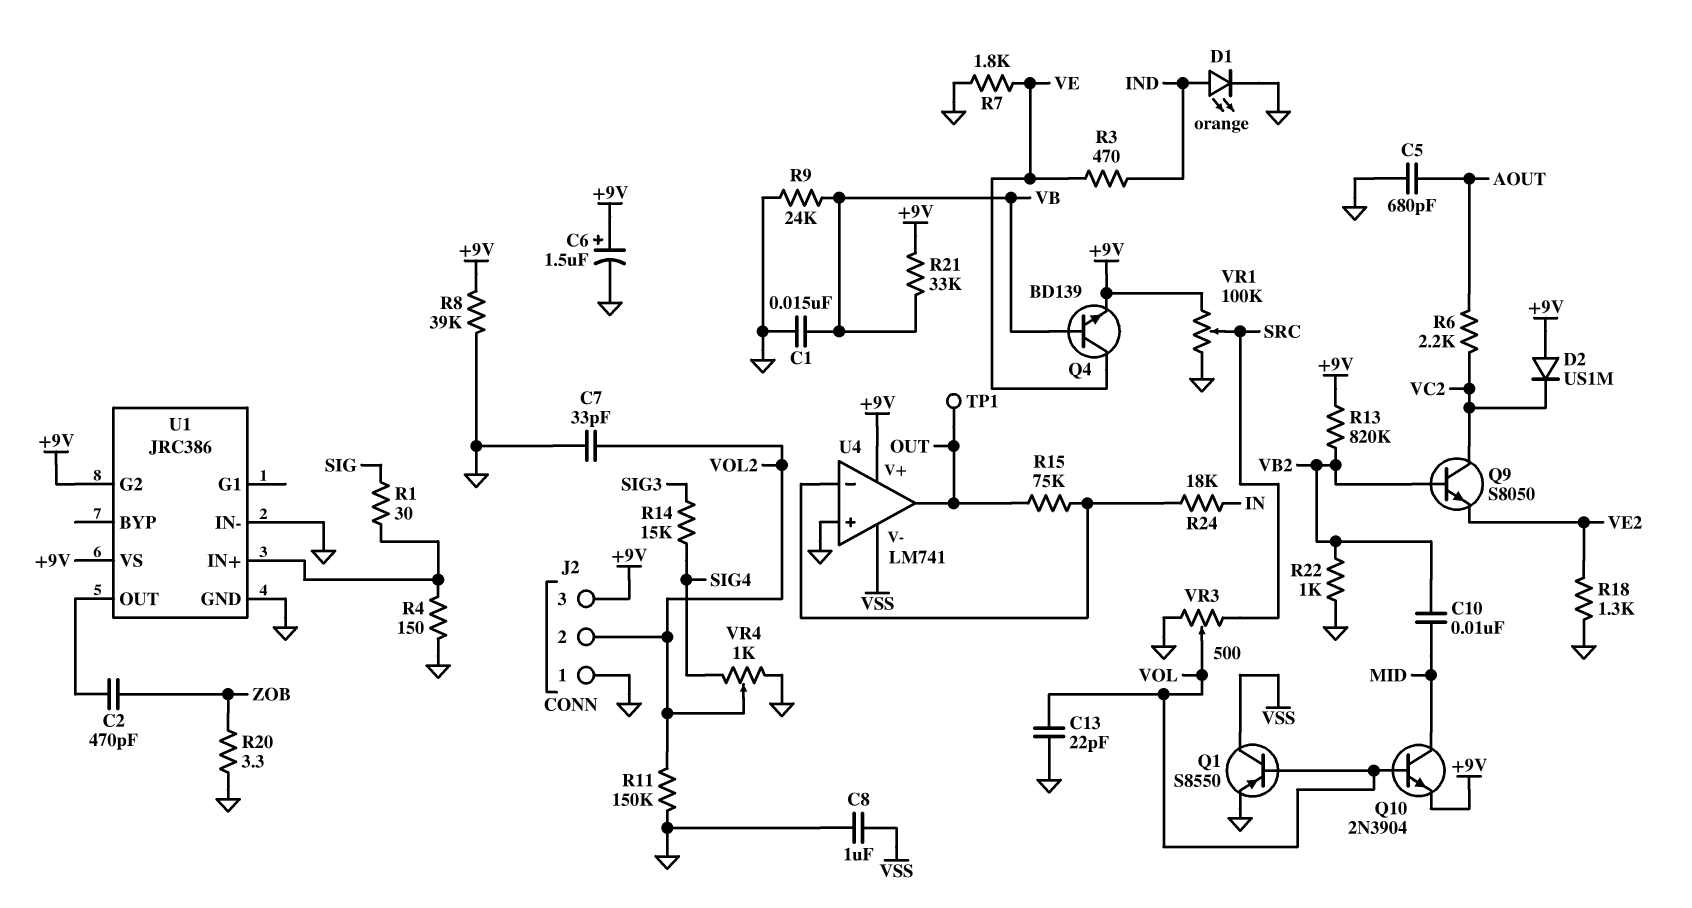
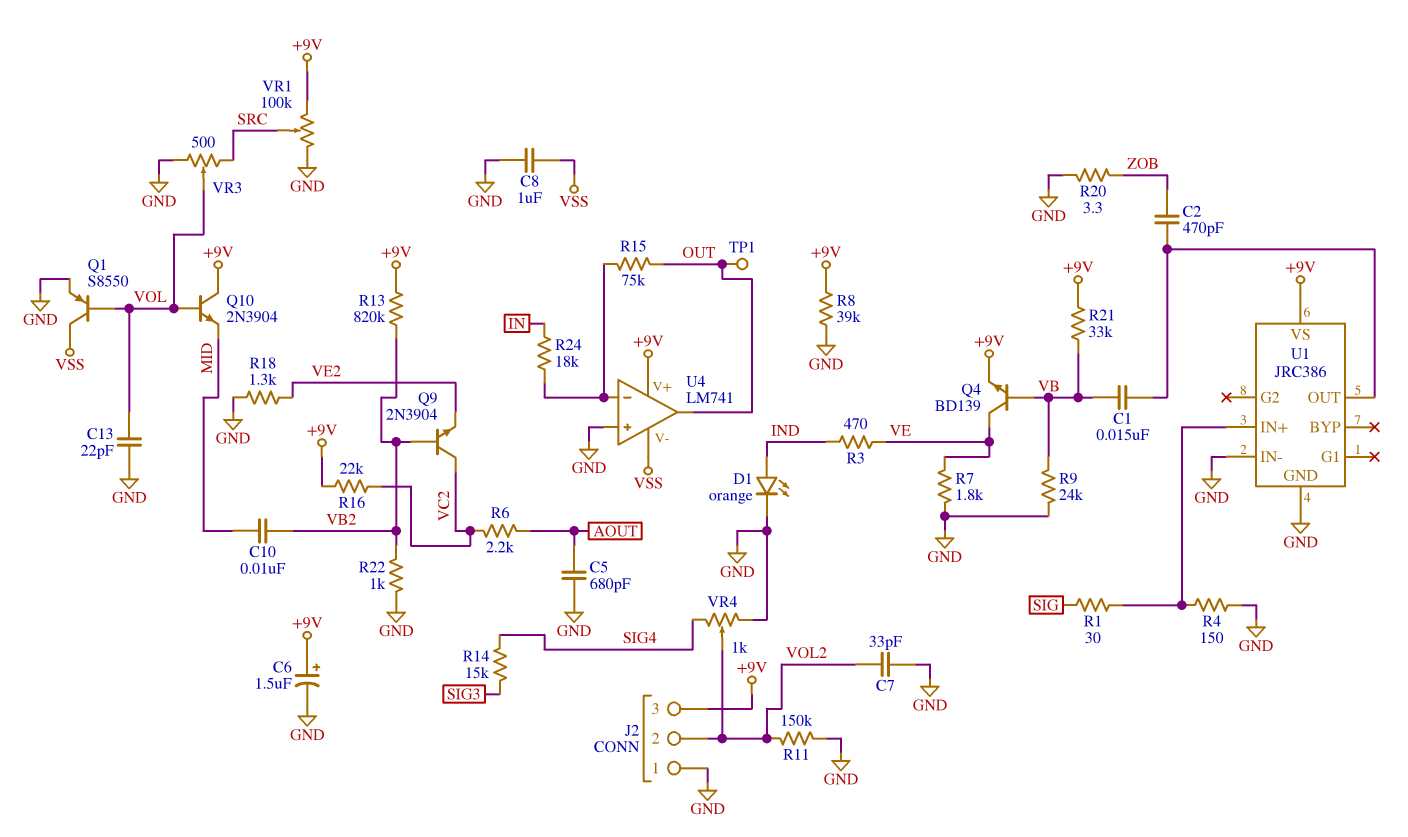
C1: 15nF (GND, VB) -> 15nF (U1/OUT, VB)
D2: diode US1M (A +9V, K VC2) -> none
Q9: NPN S8050 (B VB2, C VC2, E VE2) -> NPN 2N3904 (B VB2, C VC2, E VE2)
Q10: NPN 2N3904 (B VOL, C MID, E +9V) -> NPN 2N3904 (B VOL, C +9V, E MID)
R16: none -> 22k (+9V, VC2)
U1 pin G2: +9V -> none

